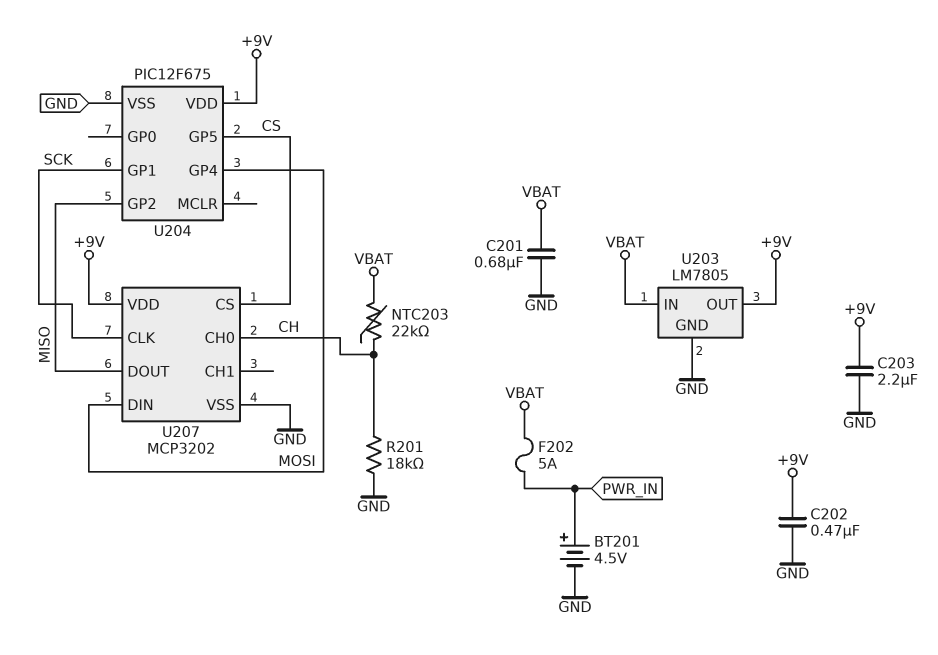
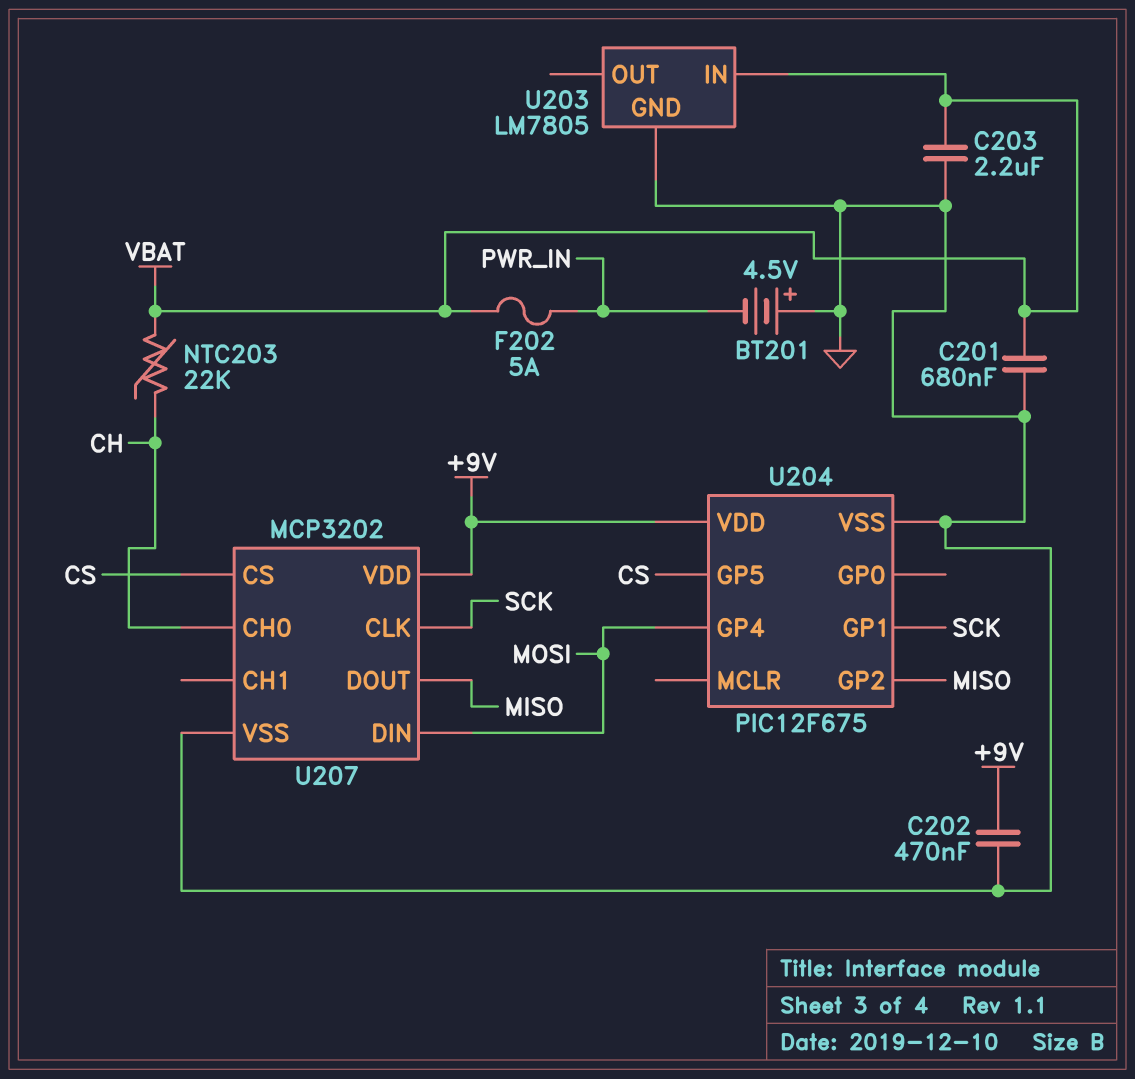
BT201: 4.5V (plus PWR_IN, minus GND) -> 4.5V (plus GND, minus PWR_IN)
C203: 2.2uF (+9V, GND) -> 2.2uF (GND, VBAT)
R201: 18k (CH, GND) -> none
U203 pin OUT: +9V -> none

